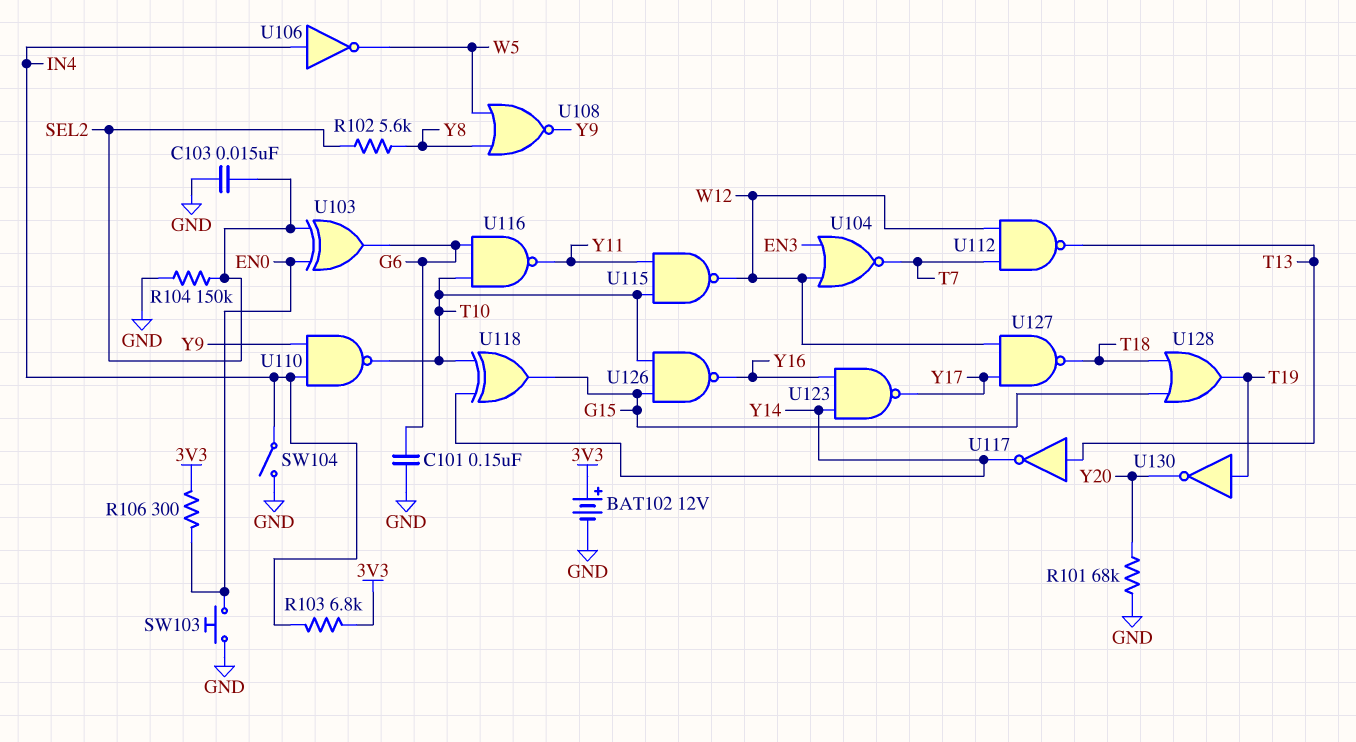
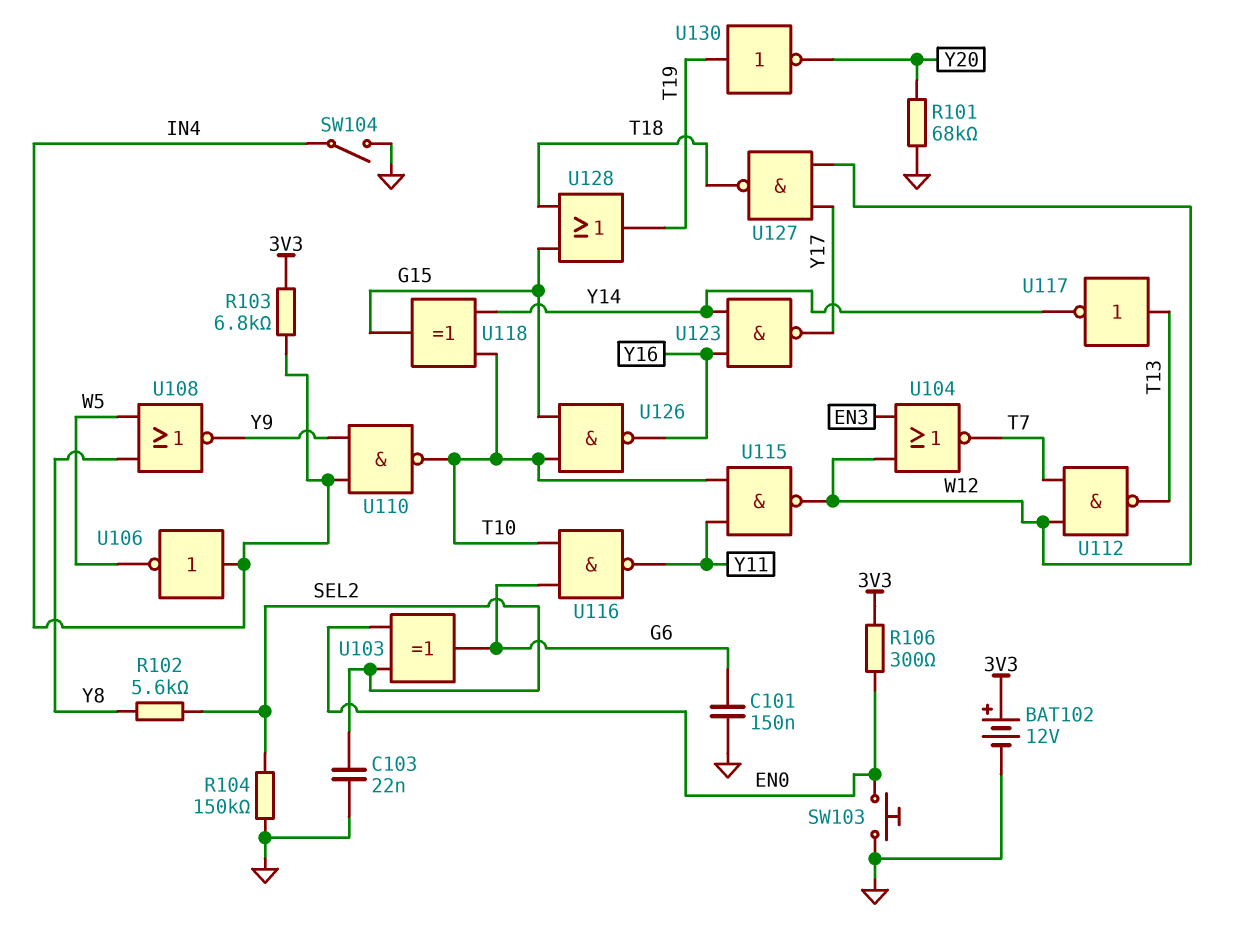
C103: 15nF (GND, SEL2) -> 22nF (GND, SEL2)

